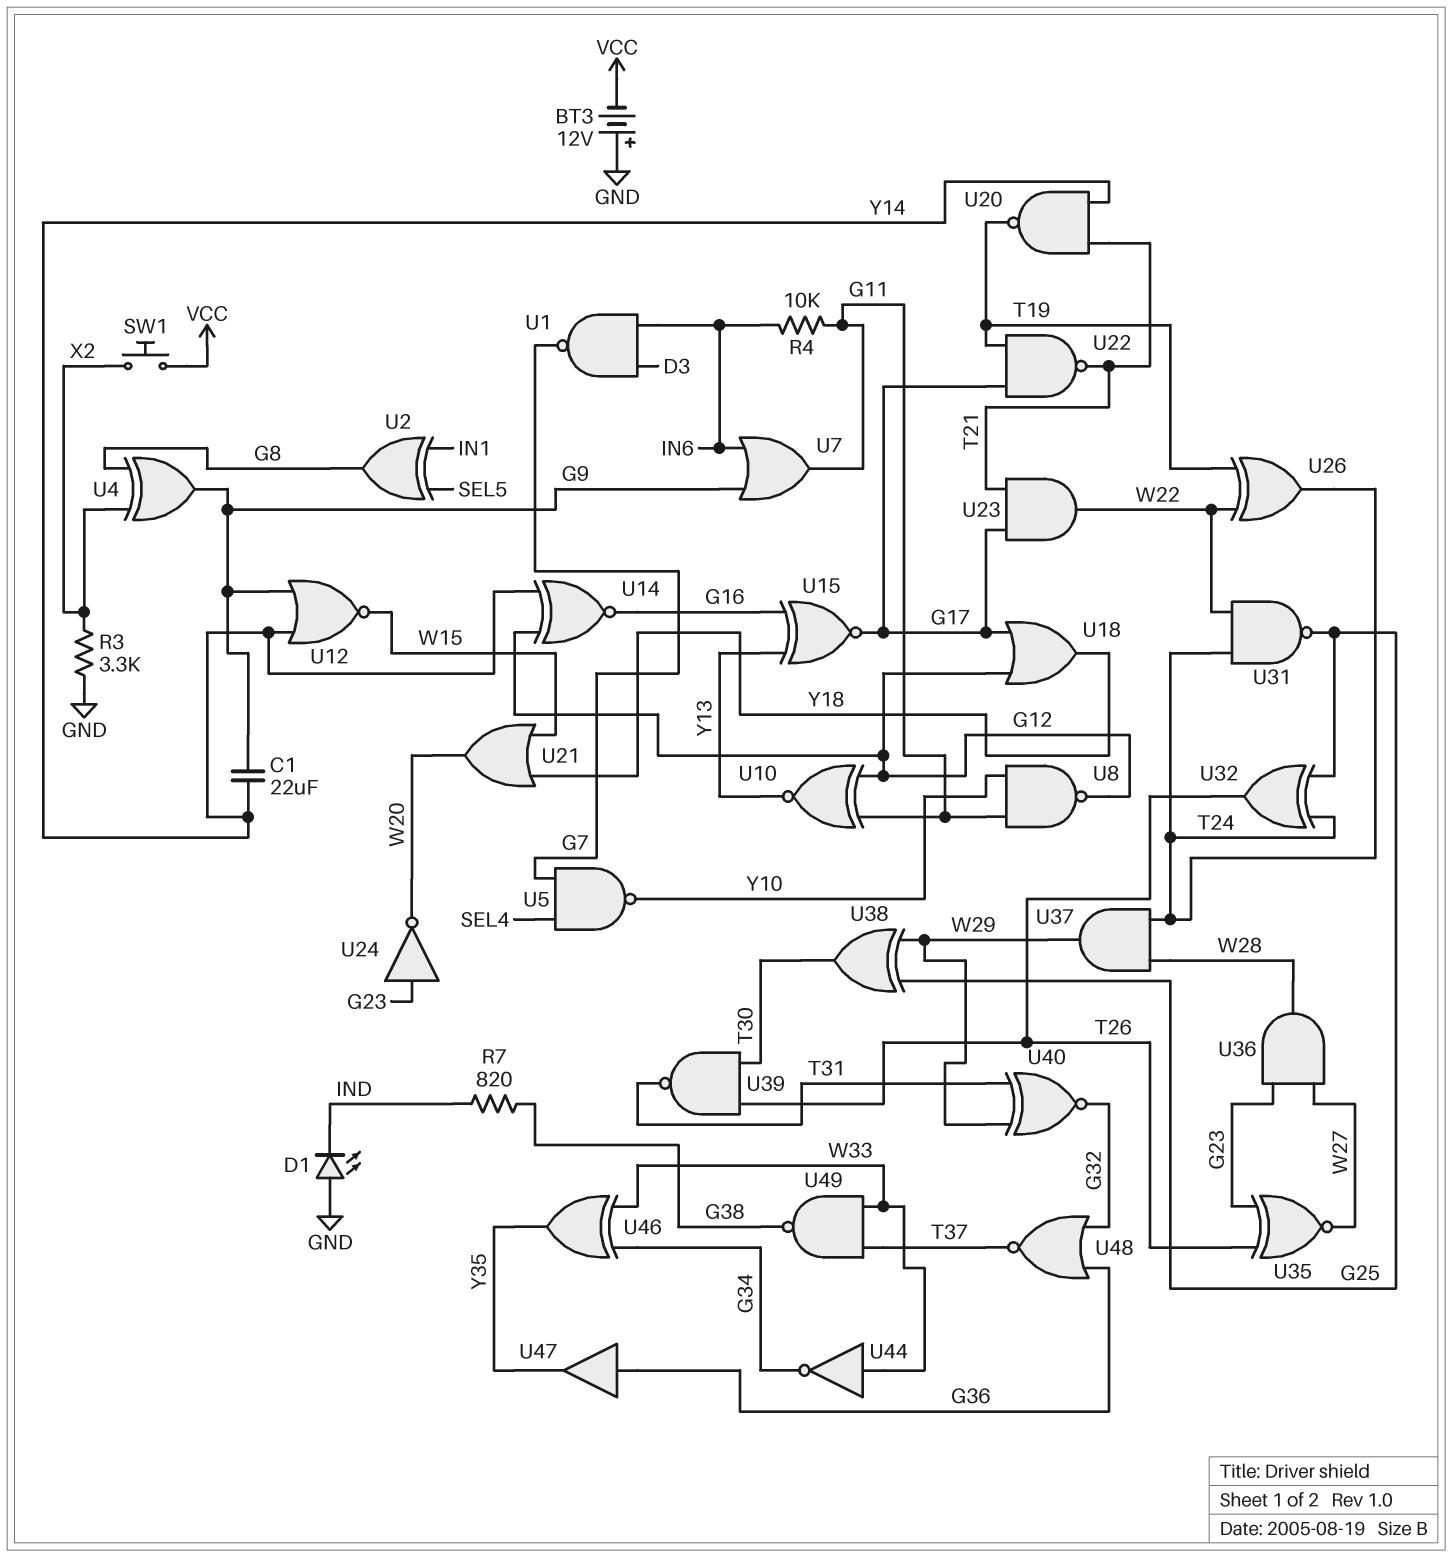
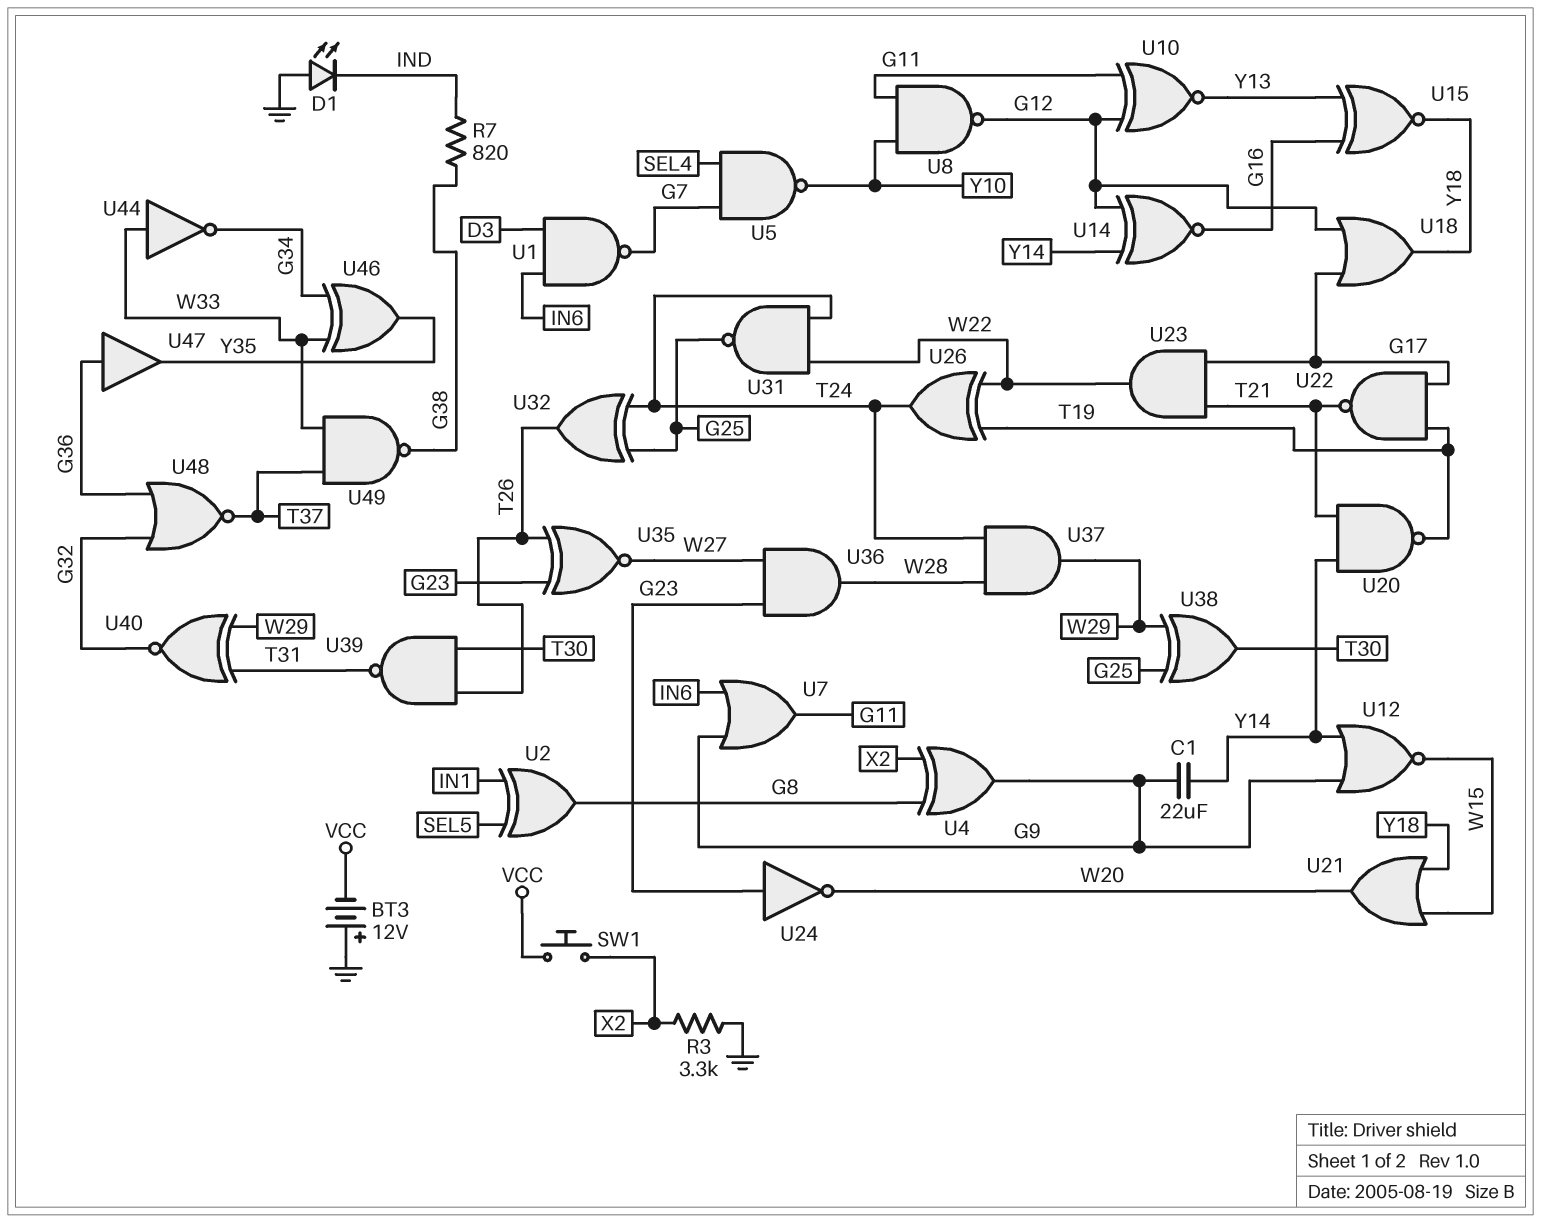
R4: 10k (G11, IN6) -> none
U15: XNOR (in G16, in Y13, out G17) -> XNOR (in G16, in Y13, out Y18)

